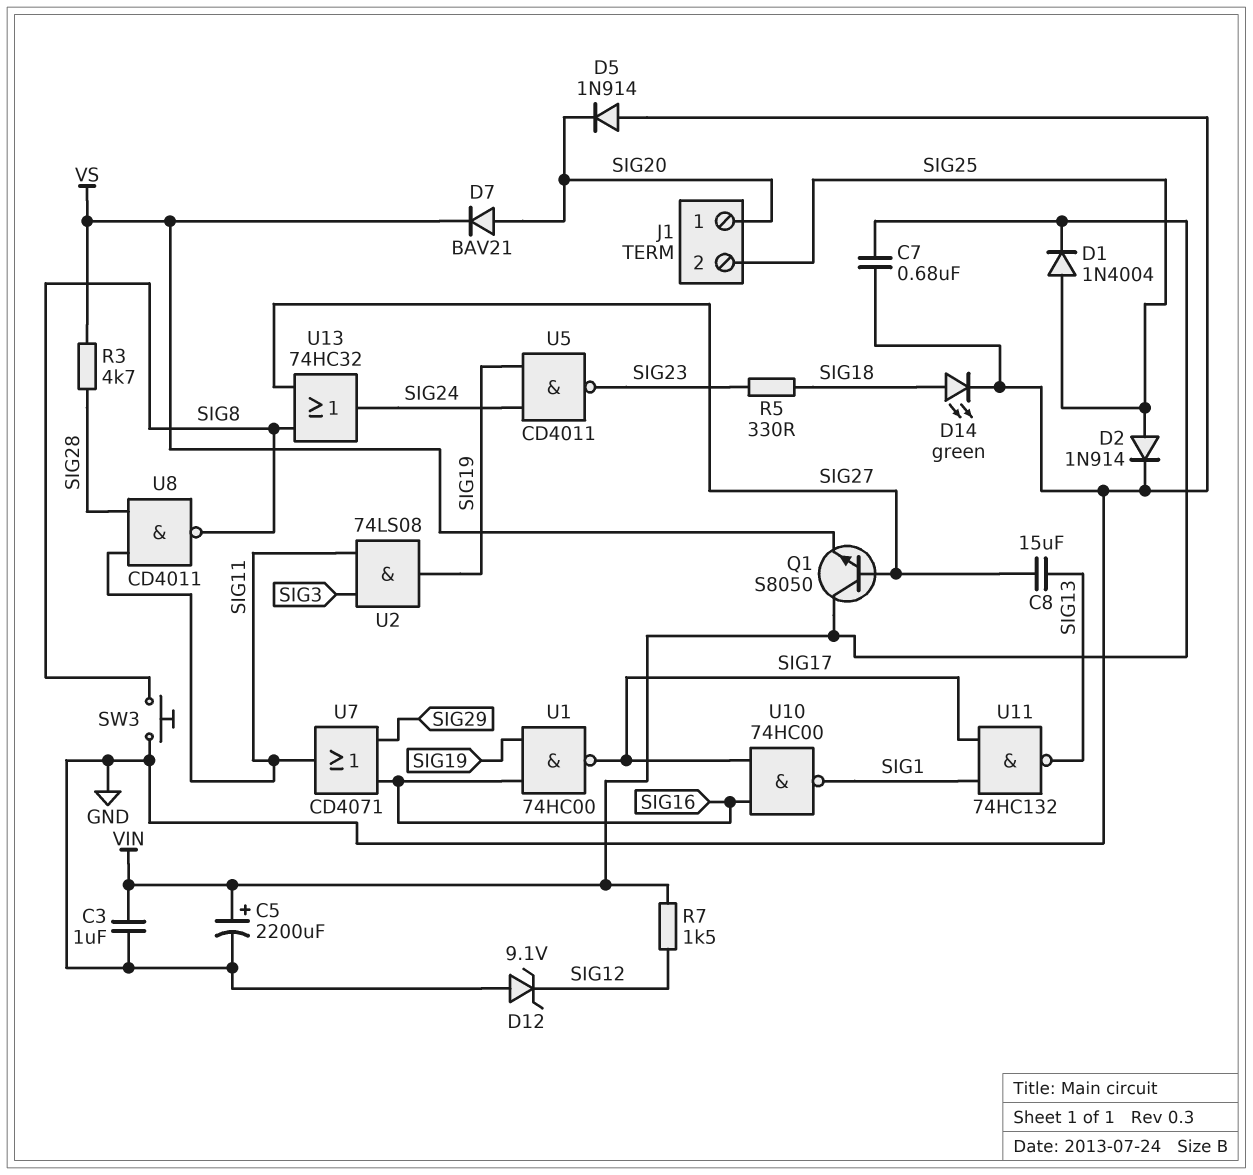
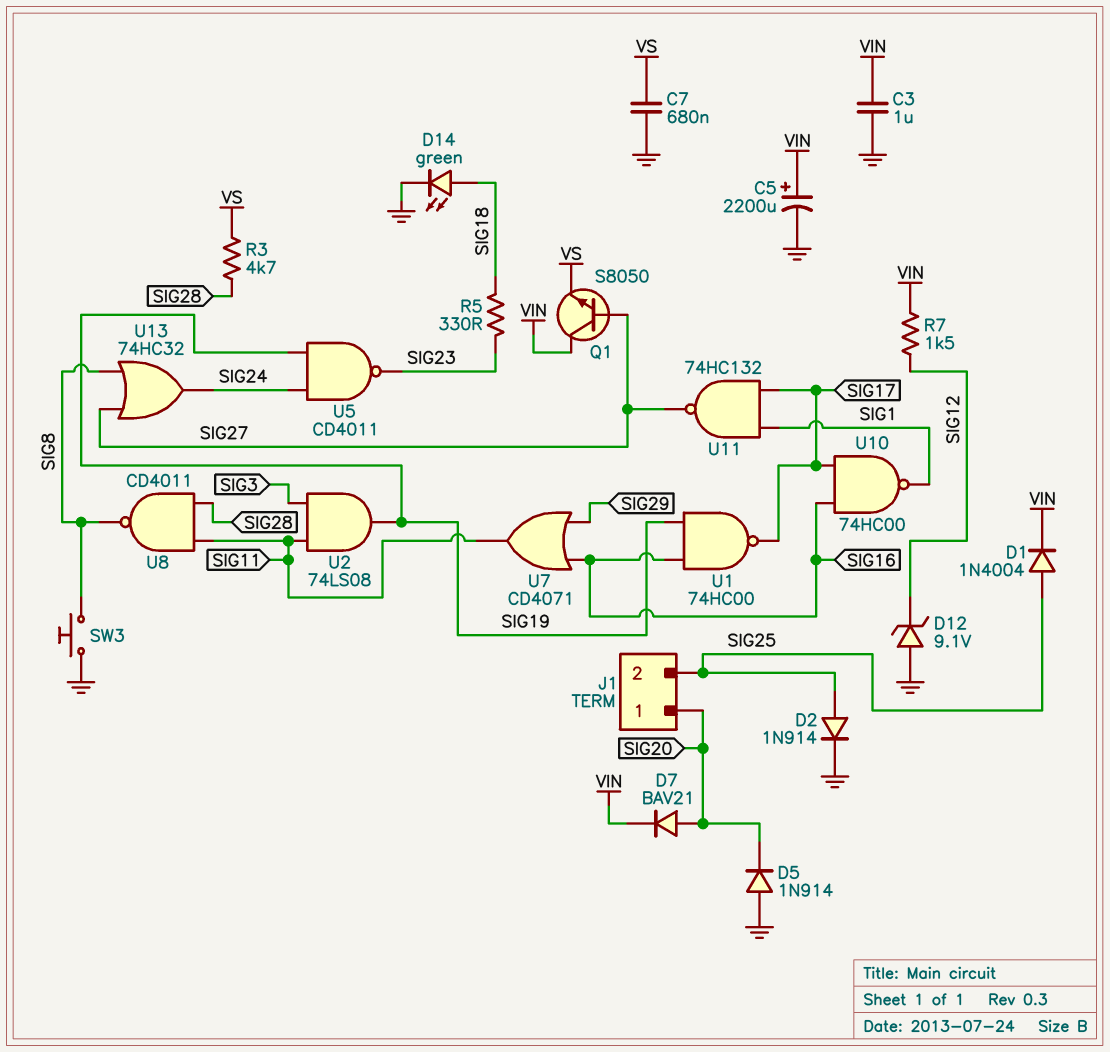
C7: 680nF (GND, VIN) -> 680nF (GND, VS)
C8: 15uF (SIG13, SIG27) -> none
D7: diode BAV21 (A SIG20, K VS) -> diode BAV21 (A SIG20, K VIN)
U11: NAND 74HC132 (in SIG1, in SIG17, out SIG13) -> NAND 74HC132 (in SIG1, in SIG17, out SIG27)

